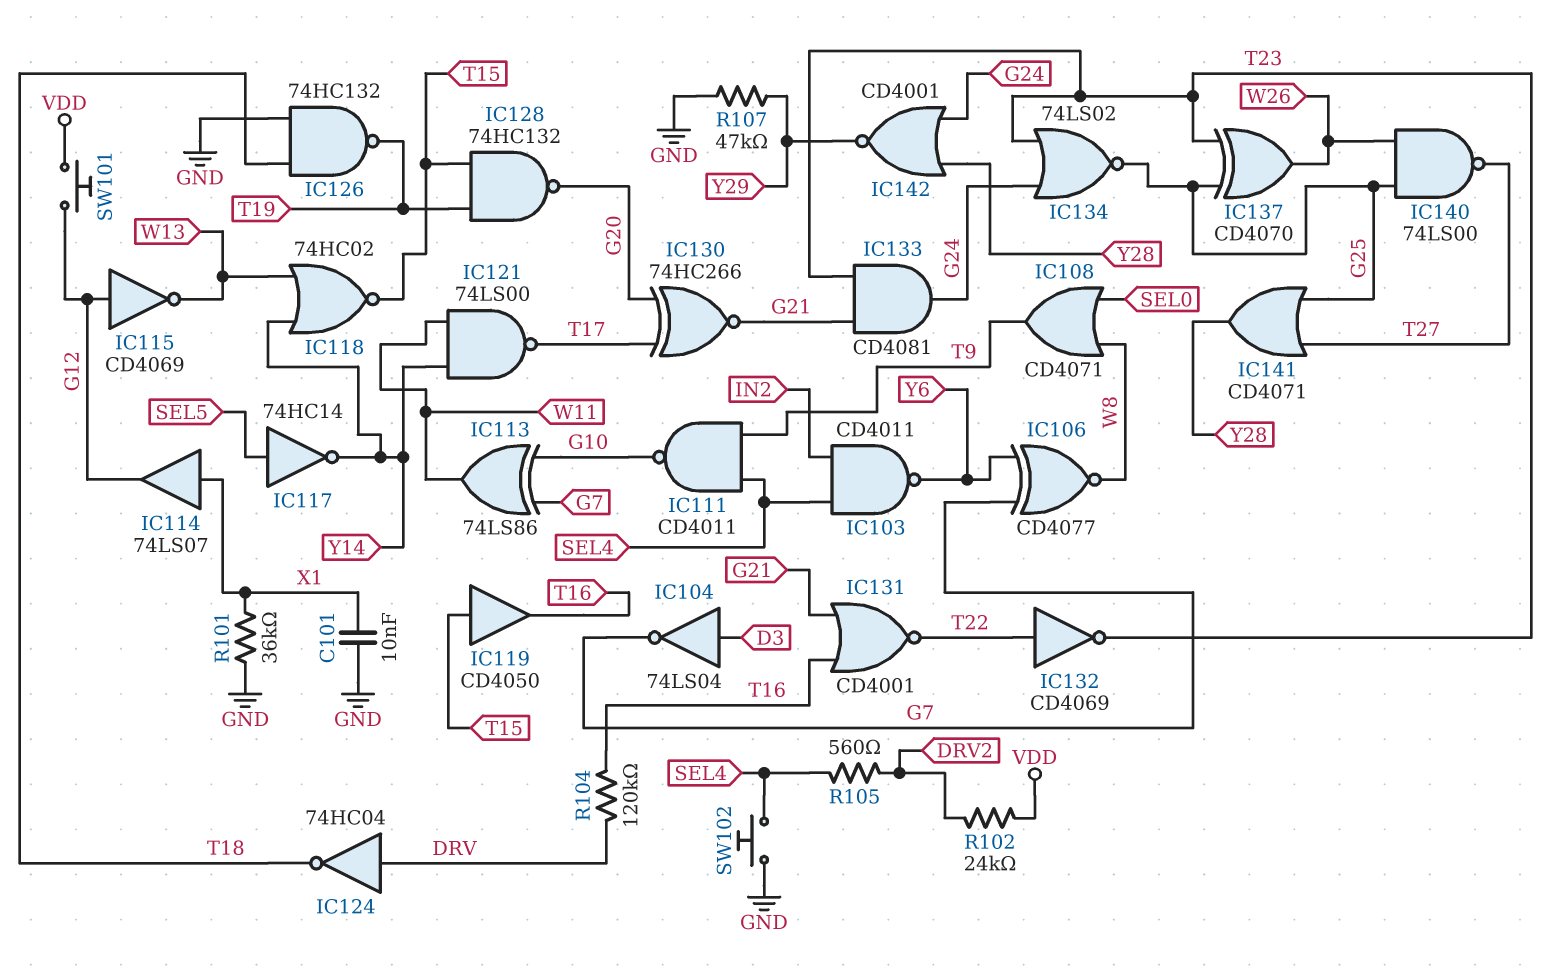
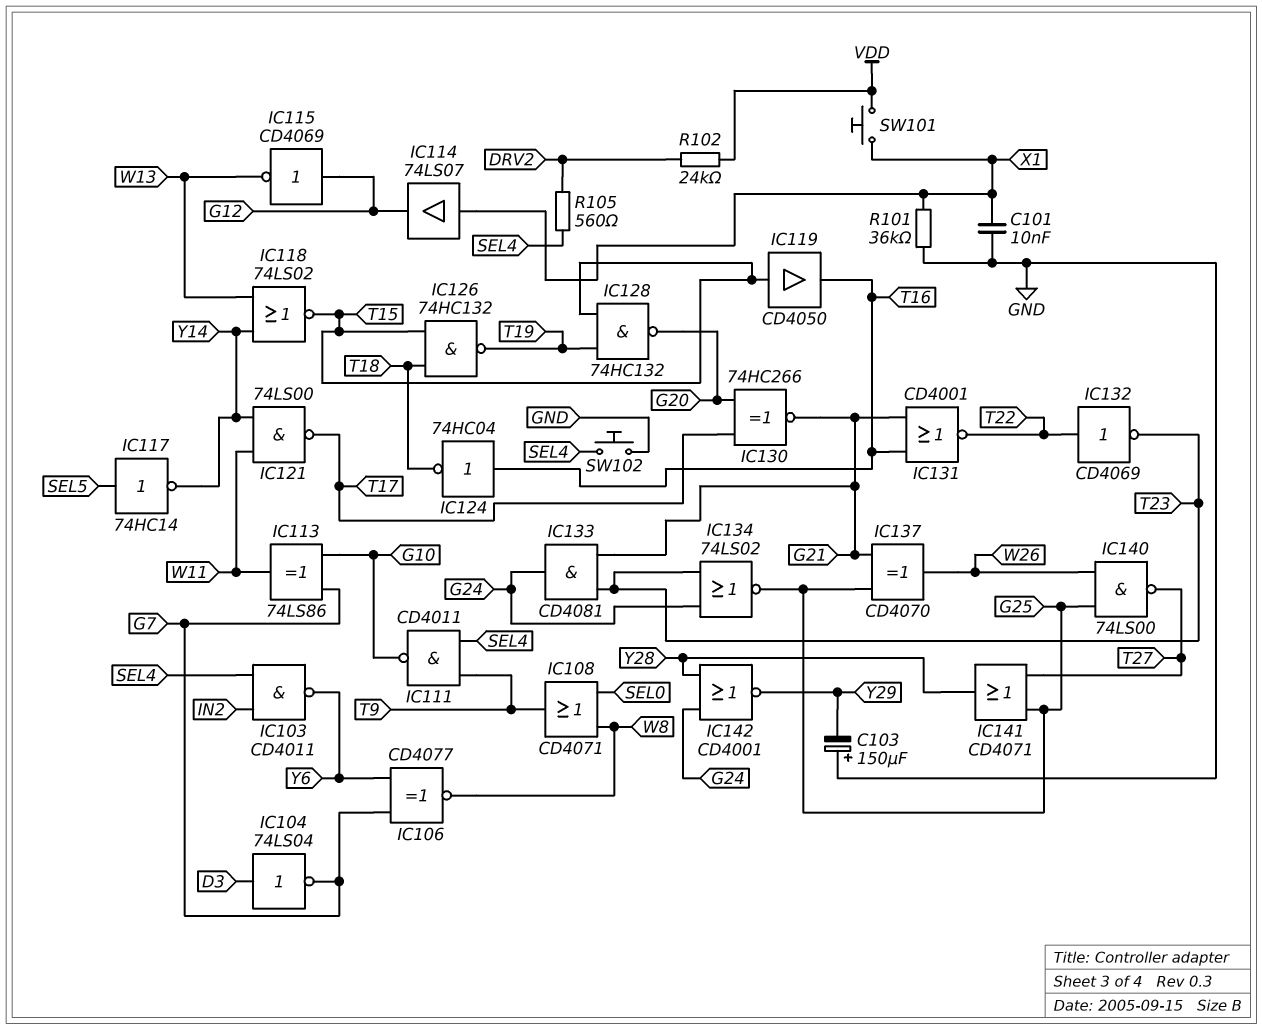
C103: none -> 150uF (plus GND, minus Y29)
IC118: NOR 74HC02 (in W13, in Y14, out T15) -> NOR 74LS02 (in W13, in Y14, out T15)
IC124: NOT 74HC04 (in DRV, out T18) -> NOT 74HC04 (in T16, out T18)
IC126: NAND 74HC132 (in GND, in T18, out T19) -> NAND 74HC132 (in T15, in T18, out T19)
IC137: XOR CD4070 (in G25, in T23, out W26) -> XOR CD4070 (in G21, in G25, out W26)
R104: 120k (DRV, T16) -> none
R107: 47k (GND, Y29) -> none
SW101: button (G12, VDD) -> button (VDD, X1)

